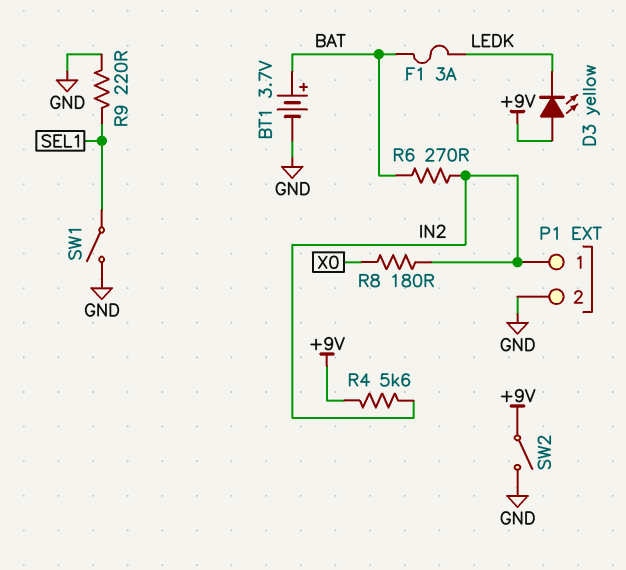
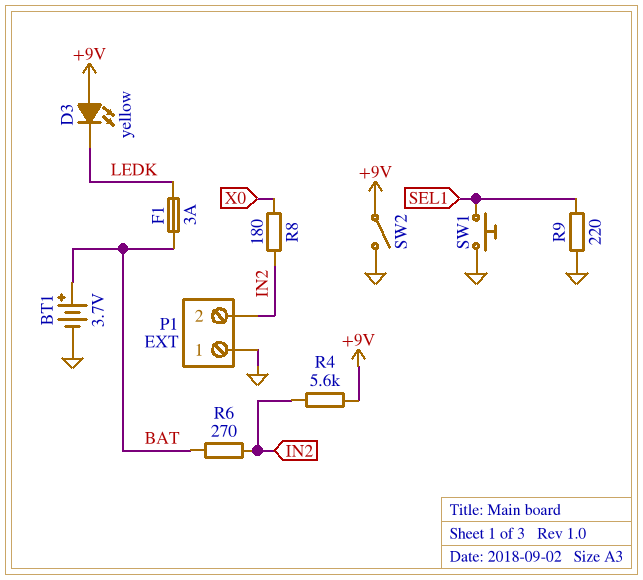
P1 pin 1: IN2 -> GND
P1 pin 2: GND -> IN2
SW1: switch (GND, SEL1) -> button (GND, SEL1)

